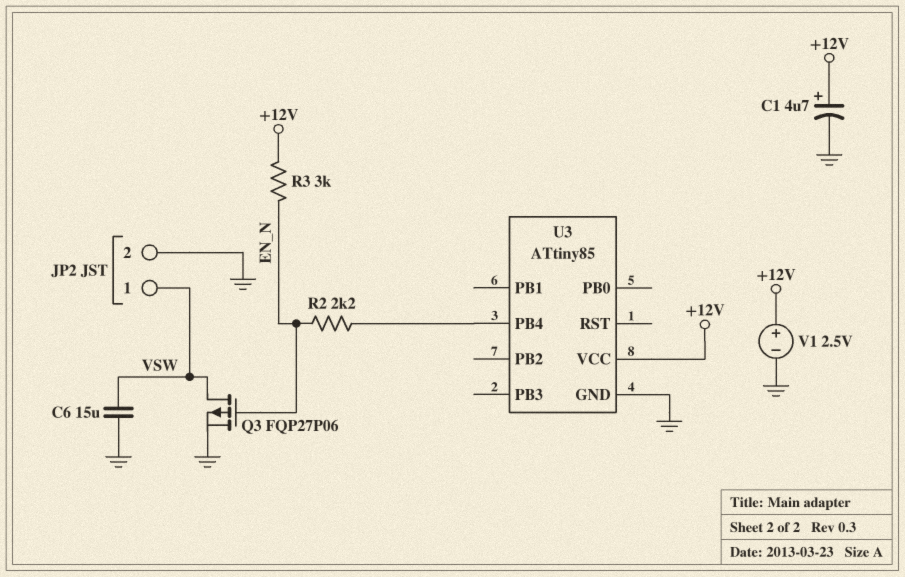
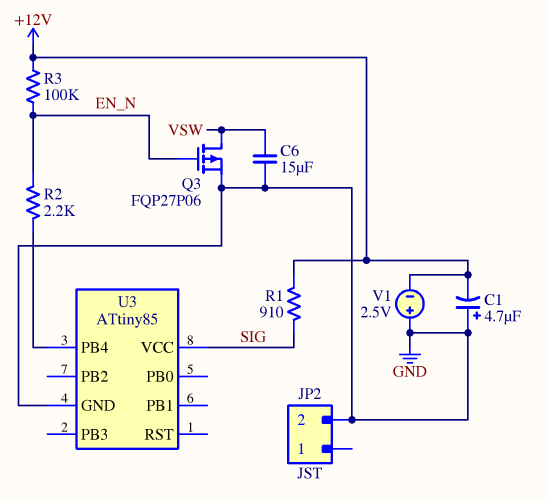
C1: 4.7uF (plus +12V, minus GND) -> 4.7uF (plus GND, minus +12V)
JP2 pin 1: VSW -> none
R1: none -> 910 (+12V, SIG)
R3: 3k (+12V, EN_N) -> 100k (+12V, EN_N)
U3 pin VCC: +12V -> SIG
V1: 2.5V (plus +12V, minus GND) -> 2.5V (plus GND, minus +12V)

